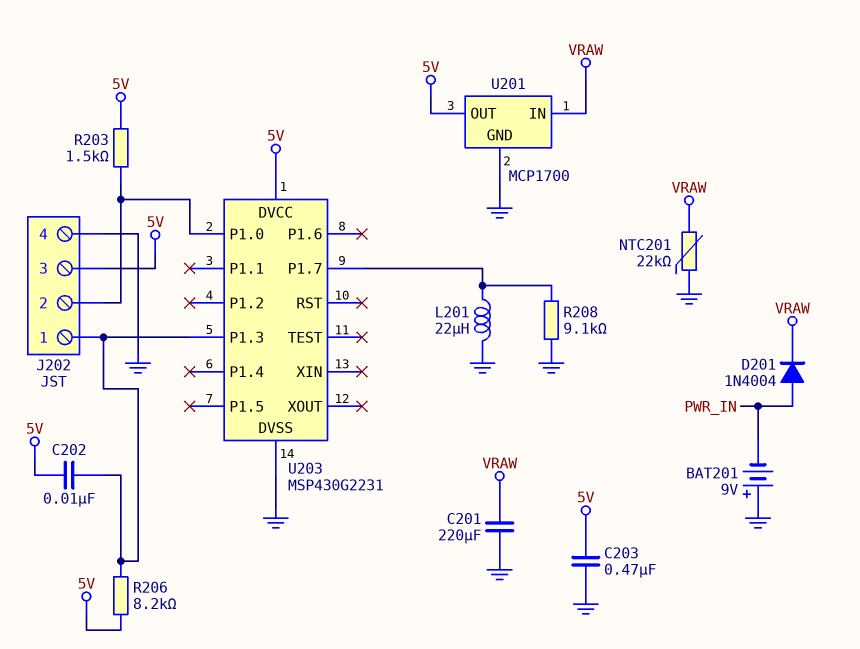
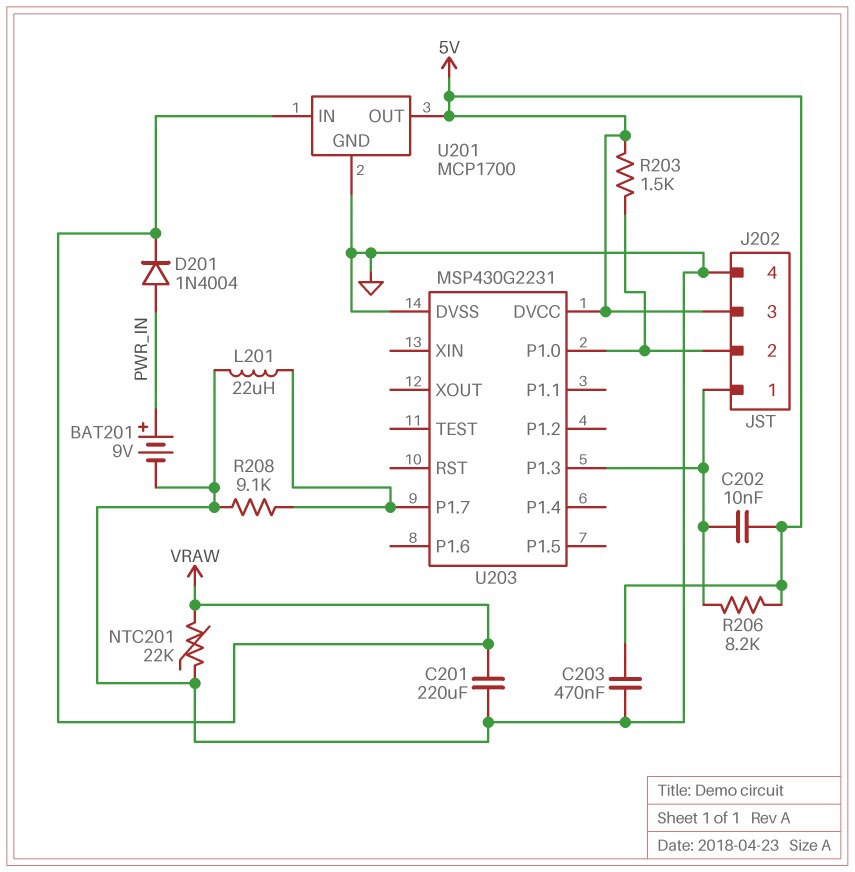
BAT201: 9V (plus GND, minus PWR_IN) -> 9V (plus PWR_IN, minus GND)

